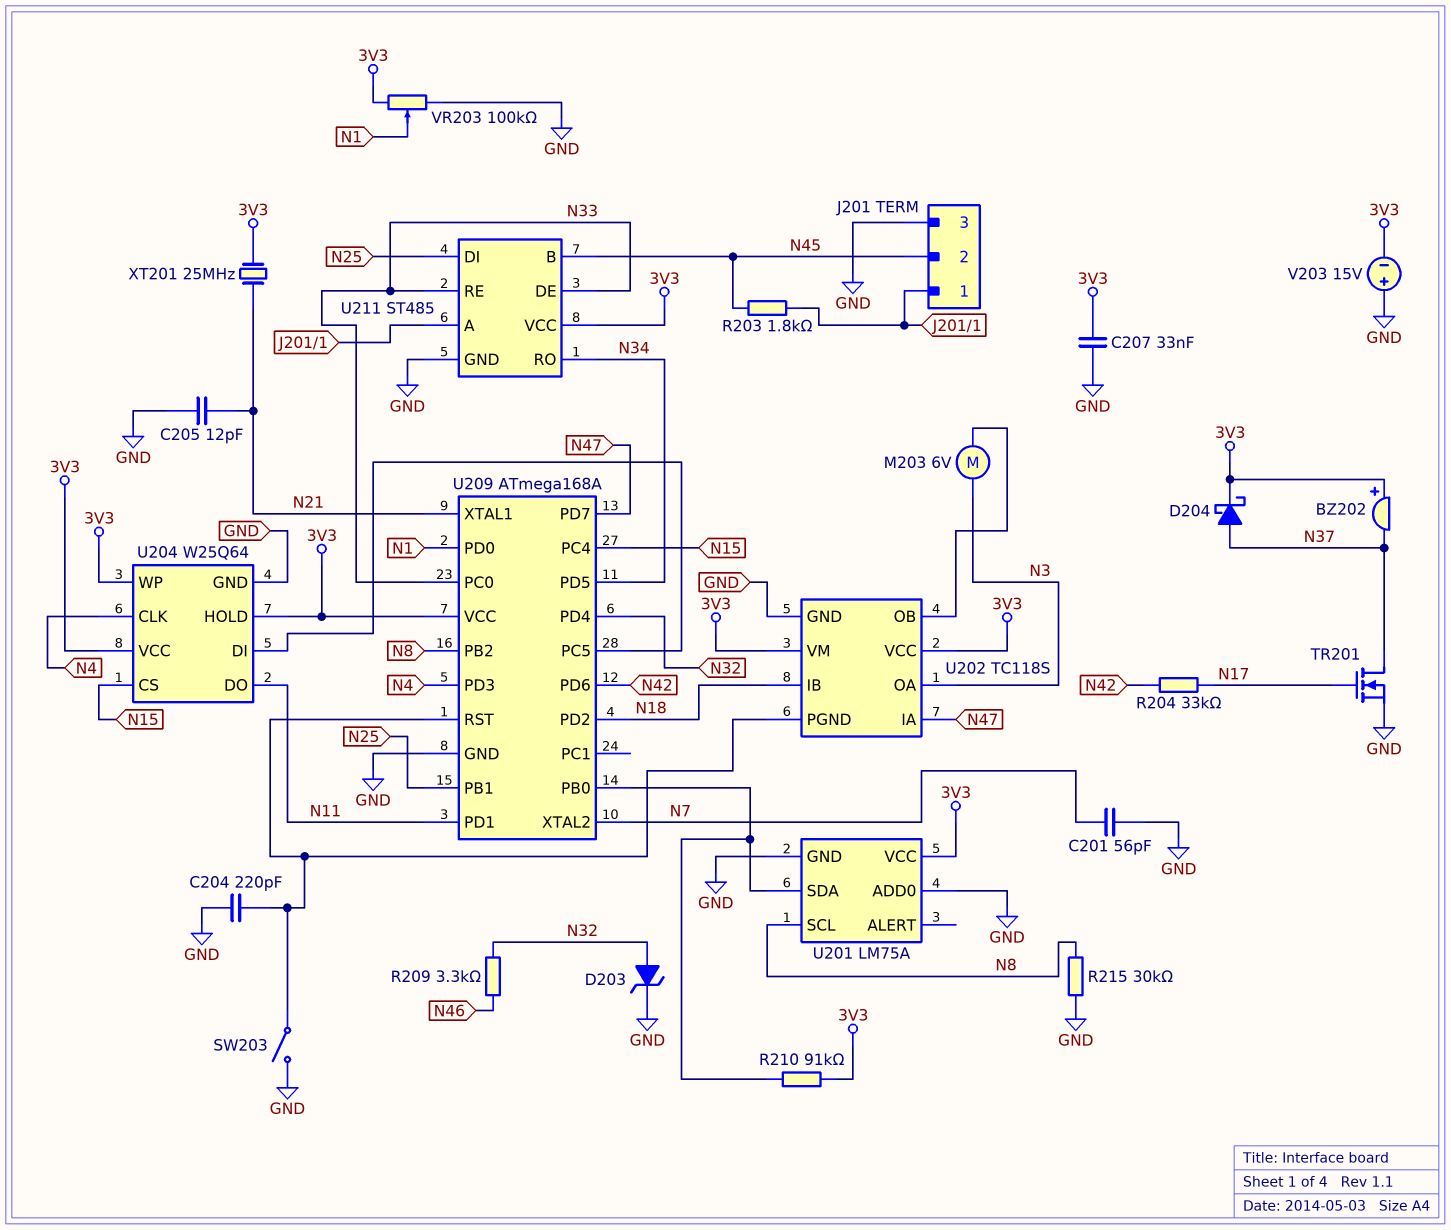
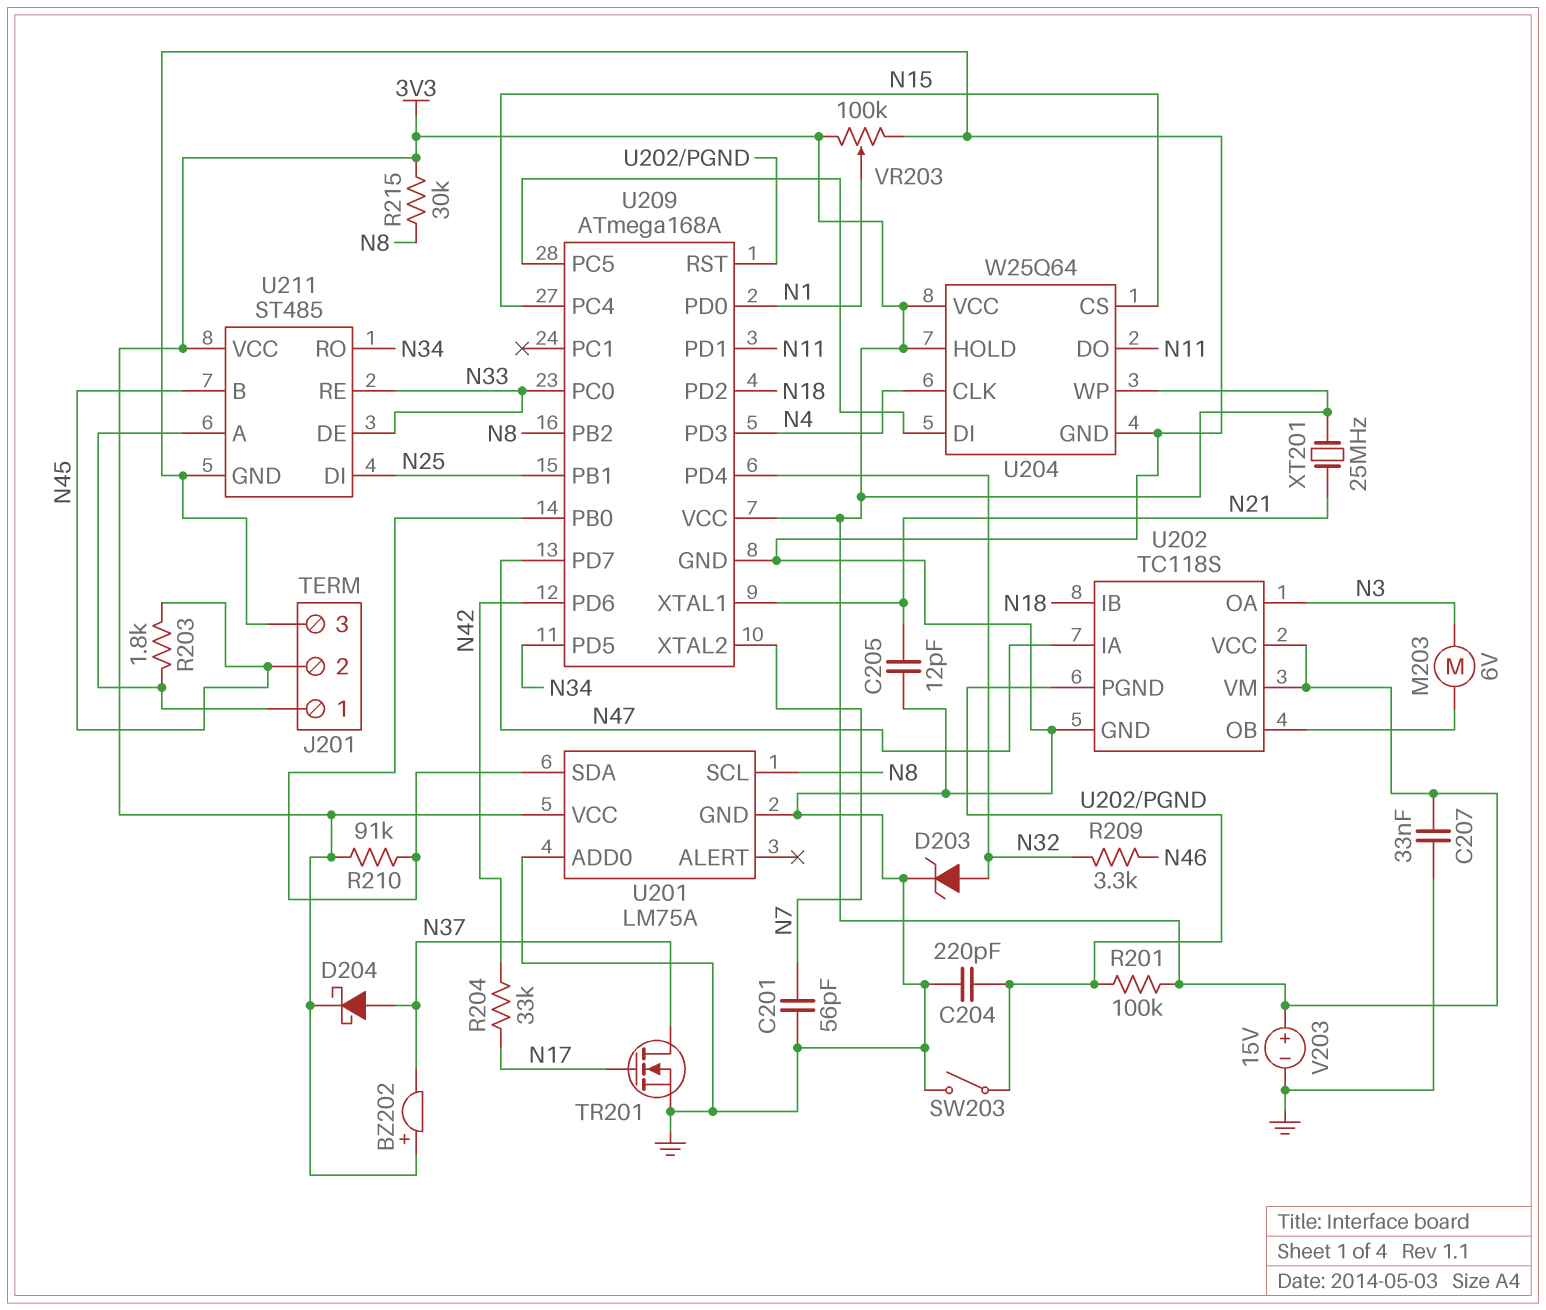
R201: none -> 100k (3V3, U202/PGND)
R215: 30k (GND, N8) -> 30k (3V3, N8)
V203: 15V (plus GND, minus 3V3) -> 15V (plus 3V3, minus GND)

